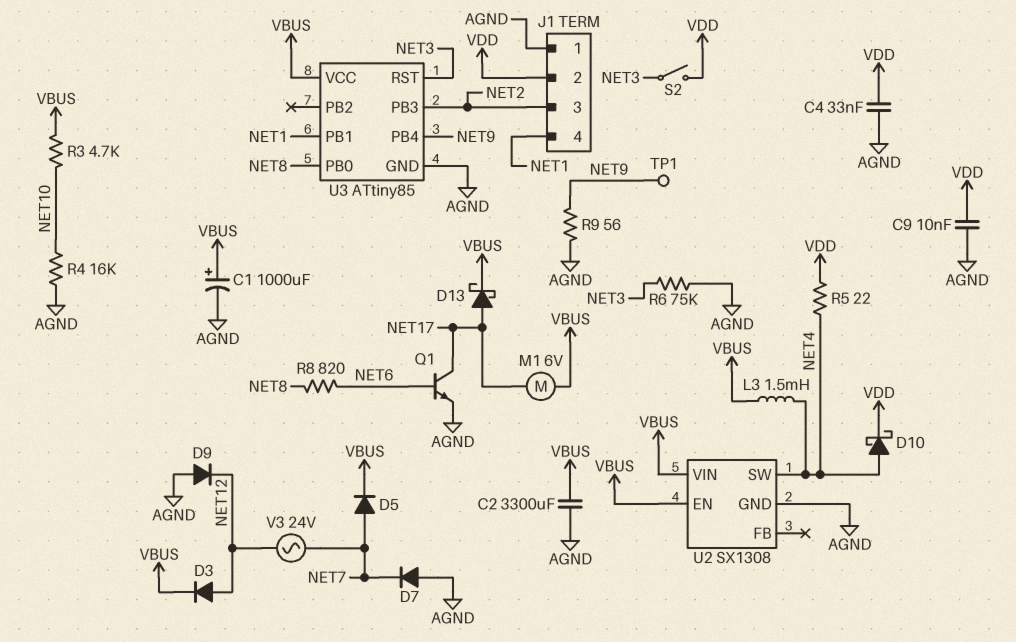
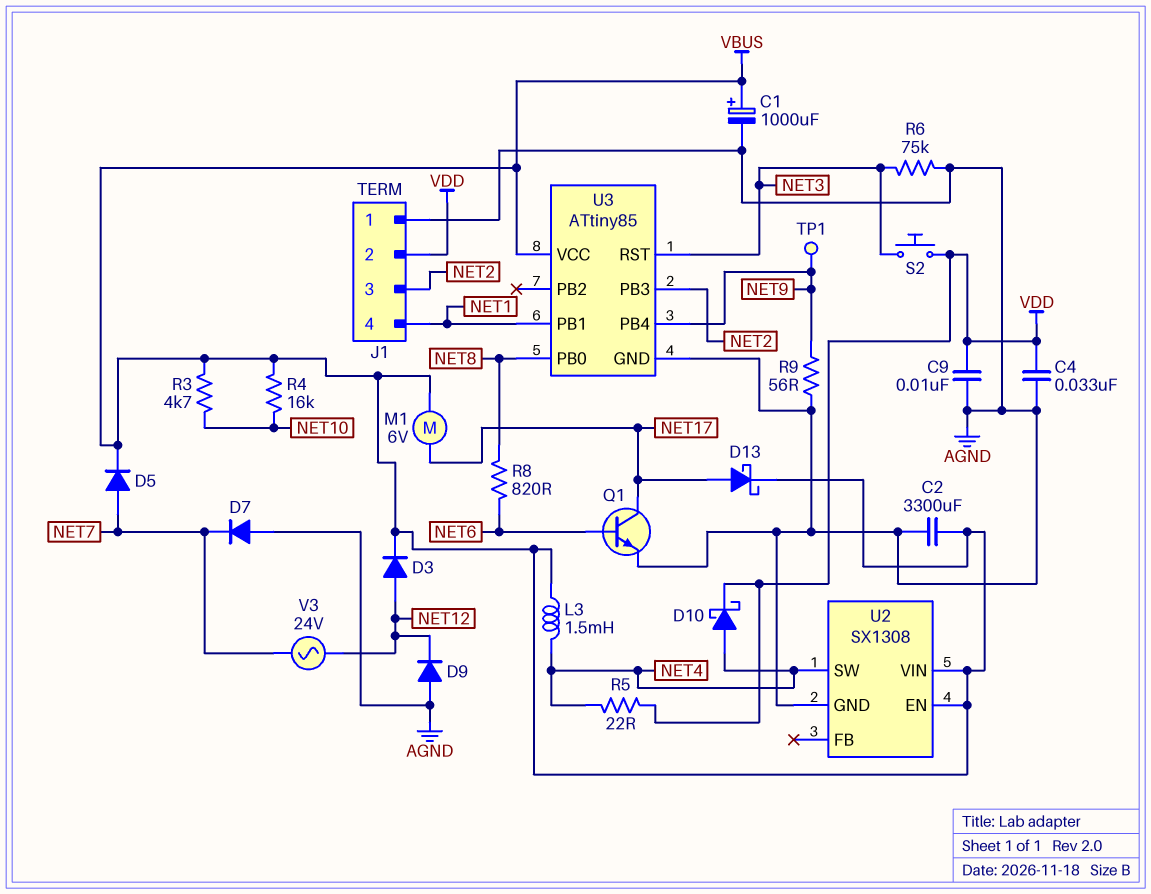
R4: 16k (AGND, NET10) -> 16k (NET10, VBUS)
S2: switch (NET3, VDD) -> button (NET3, VDD)

